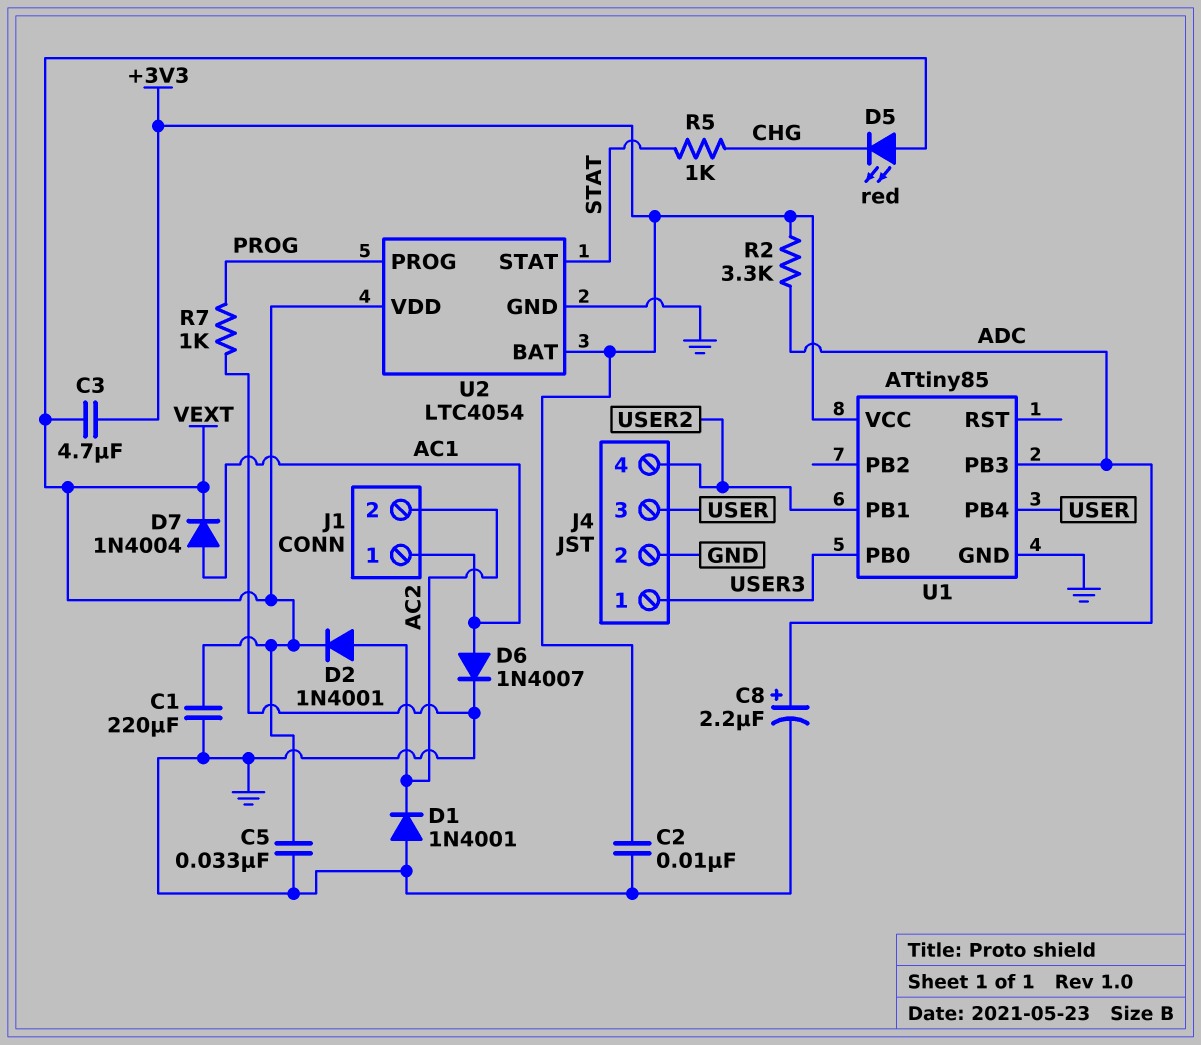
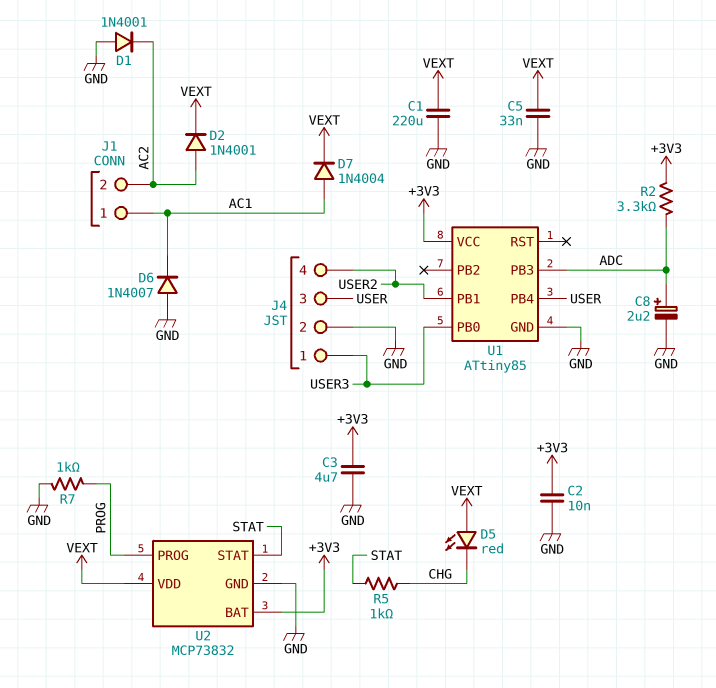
C3: 4.7uF (+3V3, VEXT) -> 4.7uF (+3V3, GND)
D6: diode 1N4007 (A AC1, K GND) -> diode 1N4007 (A GND, K AC1)
U2: LTC4054 -> MCP73832

